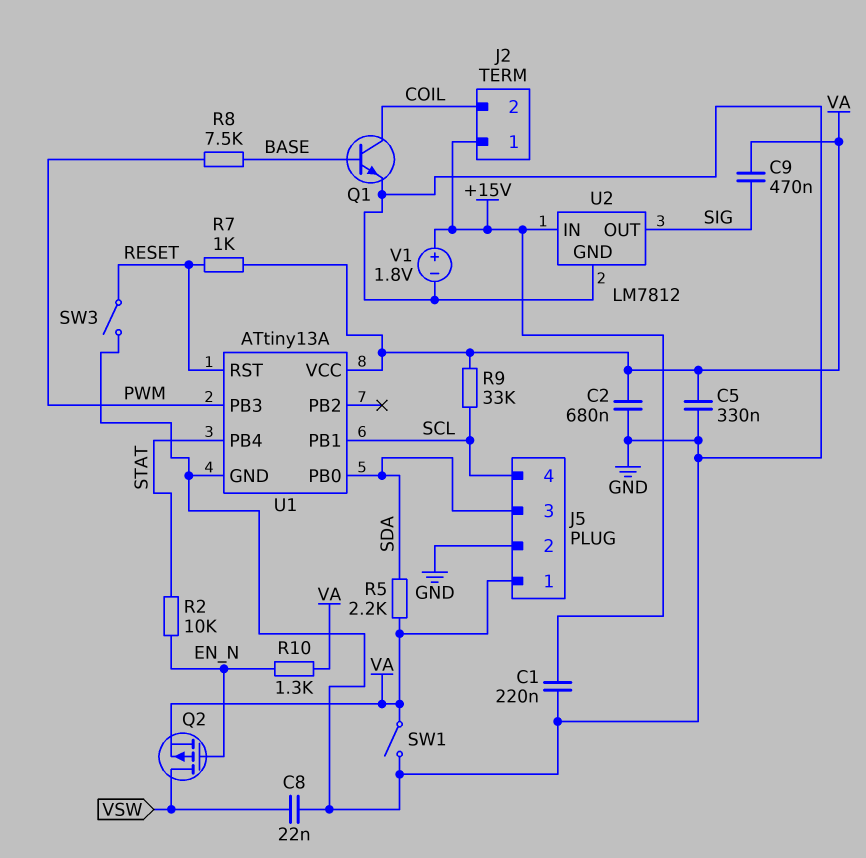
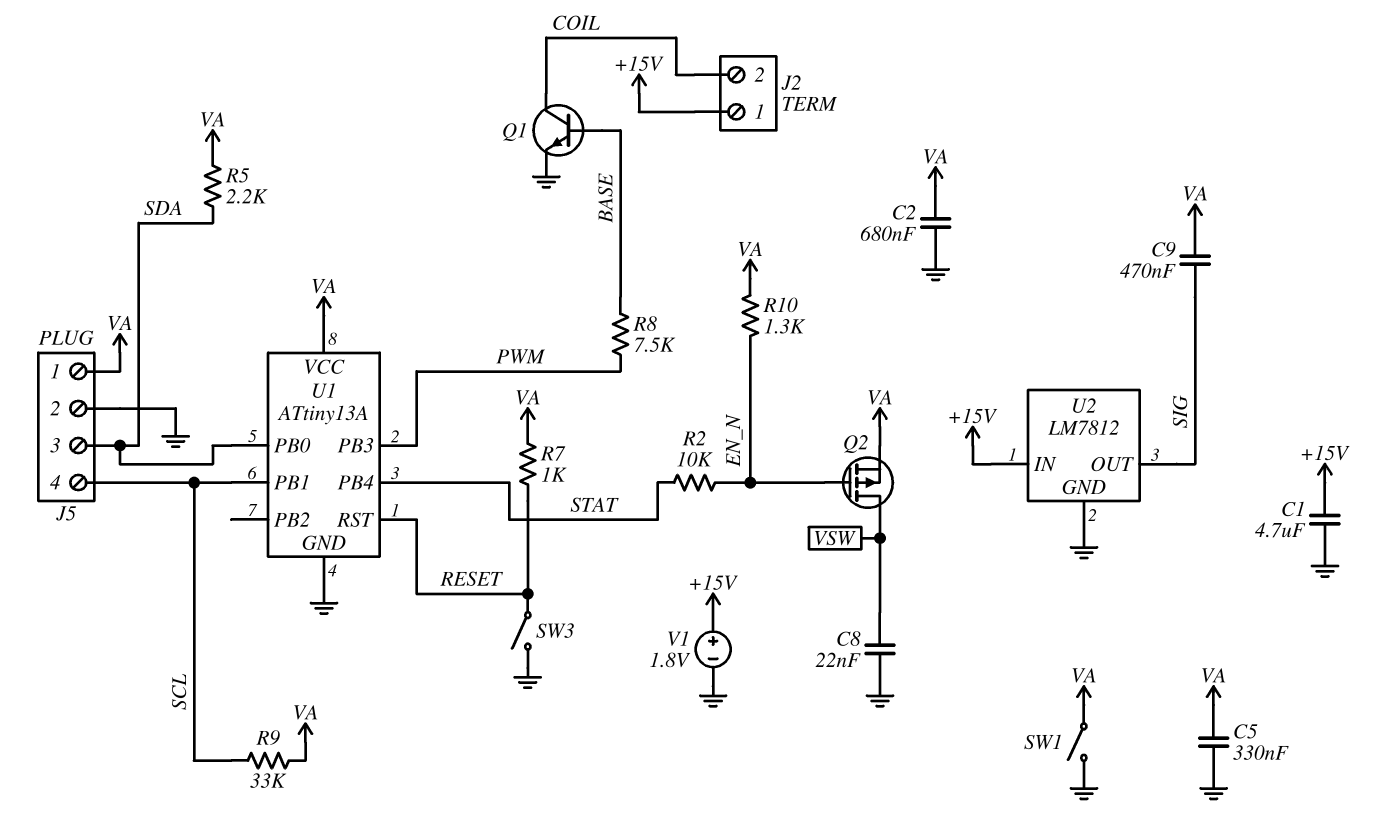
C1: 220nF (+15V, GND) -> 4.7uF (+15V, GND)

